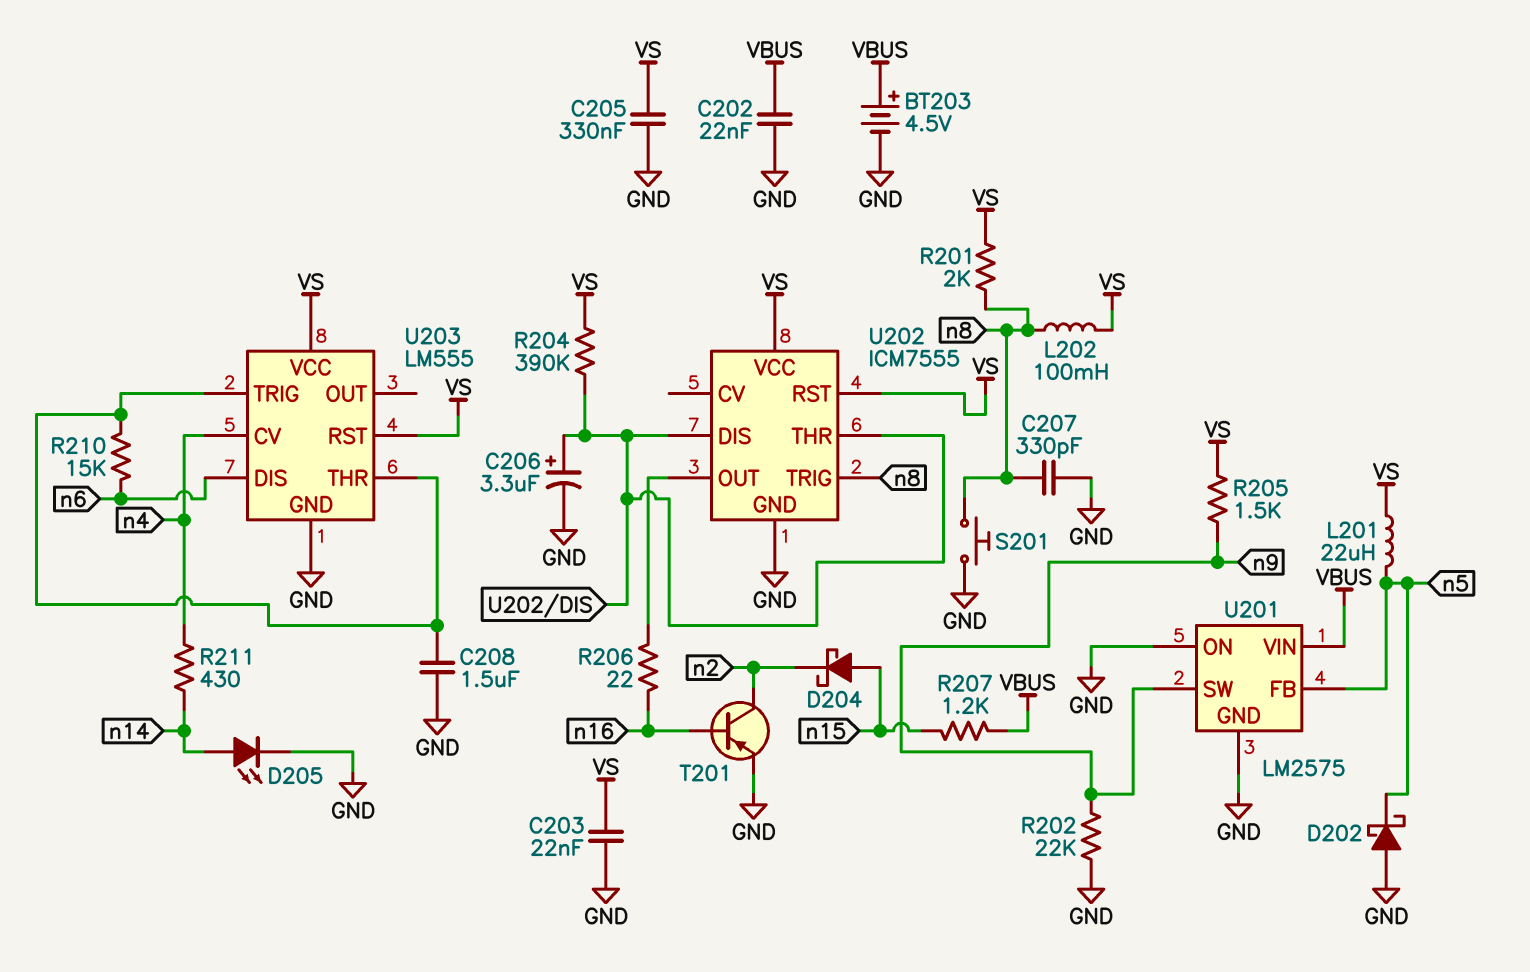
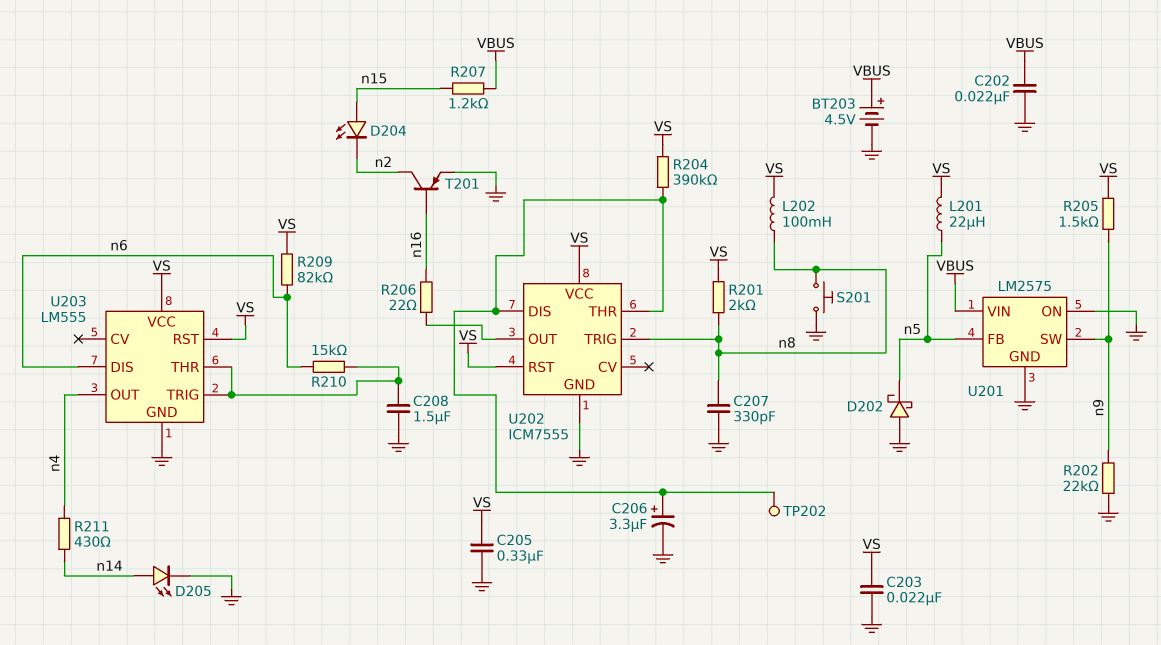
D204: schottky (A n15, K n2) -> LED (A n15, K n2)
R209: none -> 82k (VS, n6)
TP202: none -> test point (U202/DIS)
U203 pin CV: n4 -> none
U203 pin OUT: none -> n4

